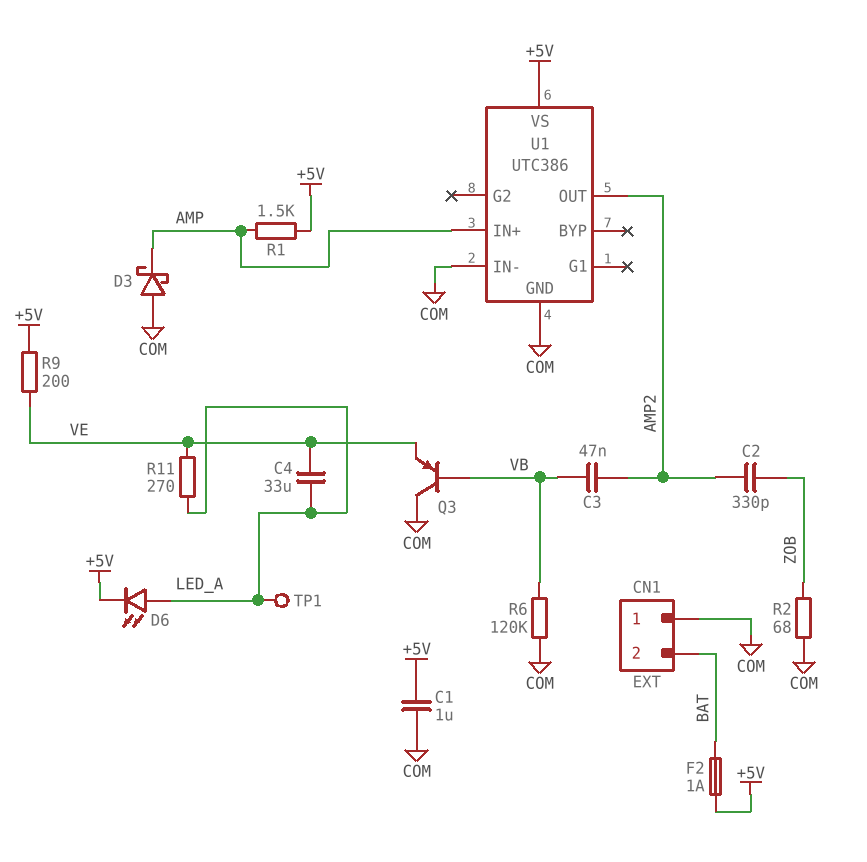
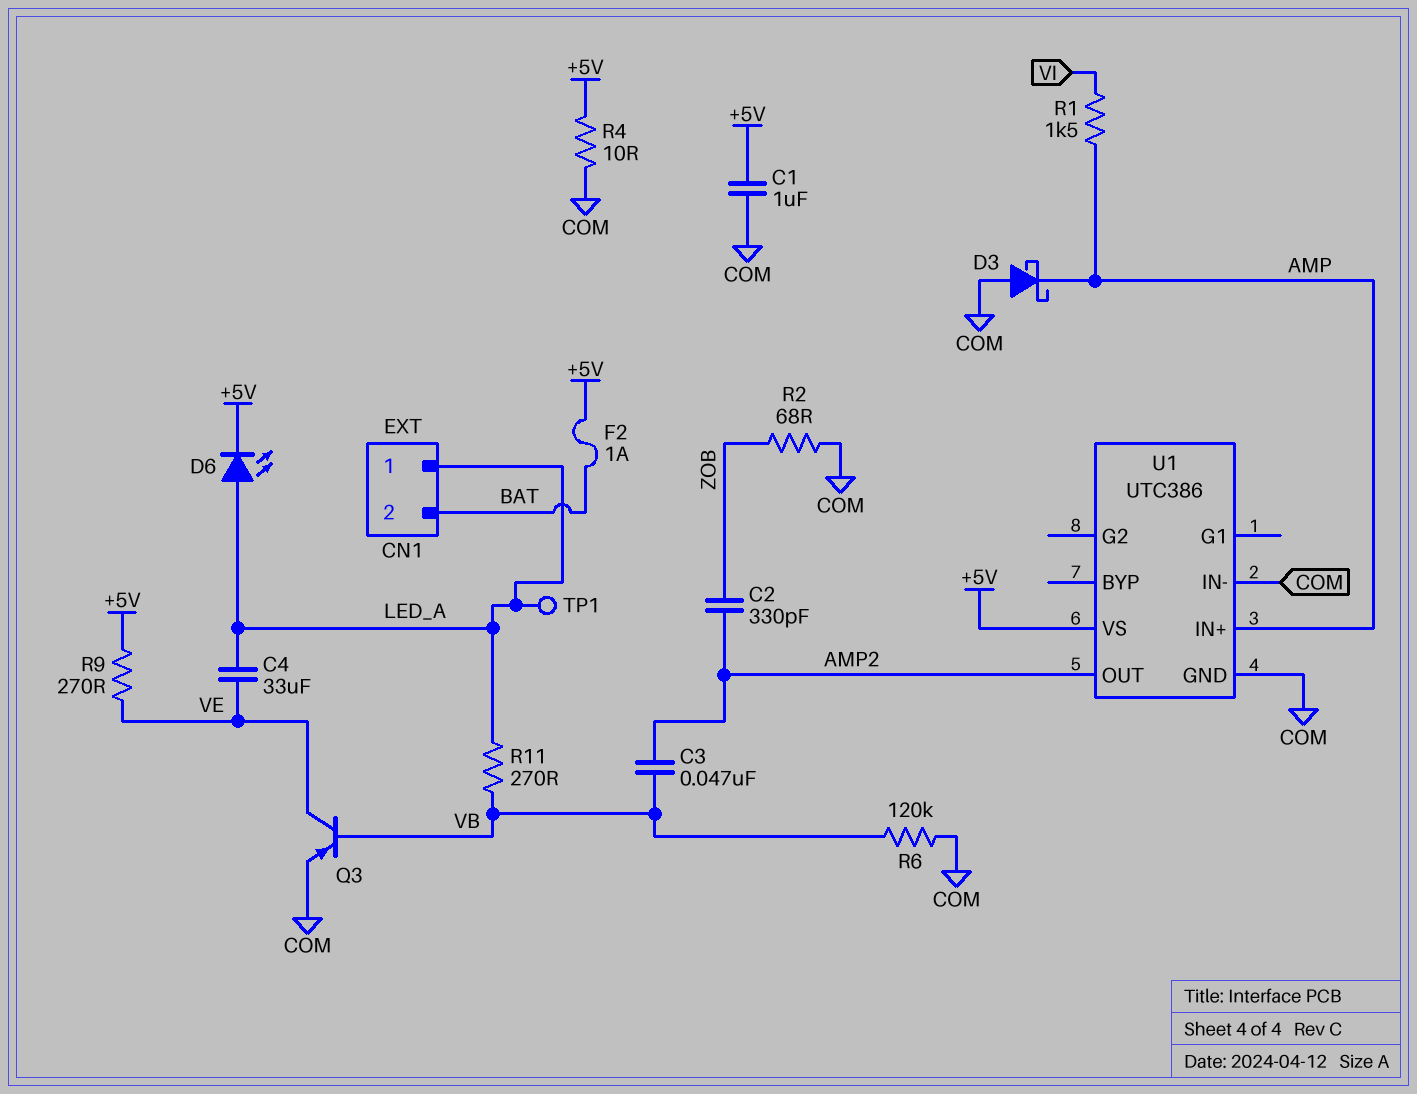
CN1 pin 1: COM -> LED_A
Q3: PNP (B VB, C COM, E VE) -> PNP (B VB, C VE, E COM)
R1: 1.5k (+5V, AMP) -> 1.5k (AMP, VI)
R4: none -> 10 (+5V, COM)
R9: 200 (+5V, VE) -> 270 (+5V, VE)
R11: 270 (LED_A, VE) -> 270 (LED_A, VB)

